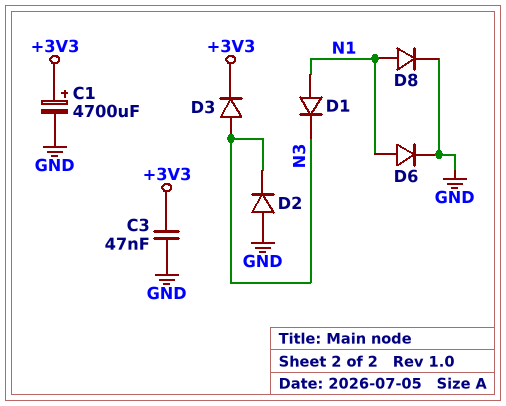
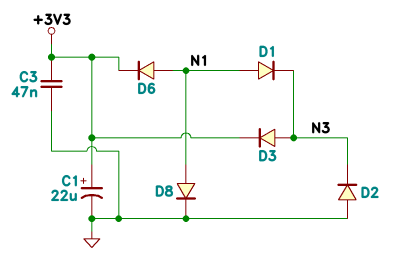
C1: 4700uF (plus +3V3, minus GND) -> 22uF (plus +3V3, minus GND)
D6: diode (A N1, K GND) -> diode (A N1, K +3V3)

